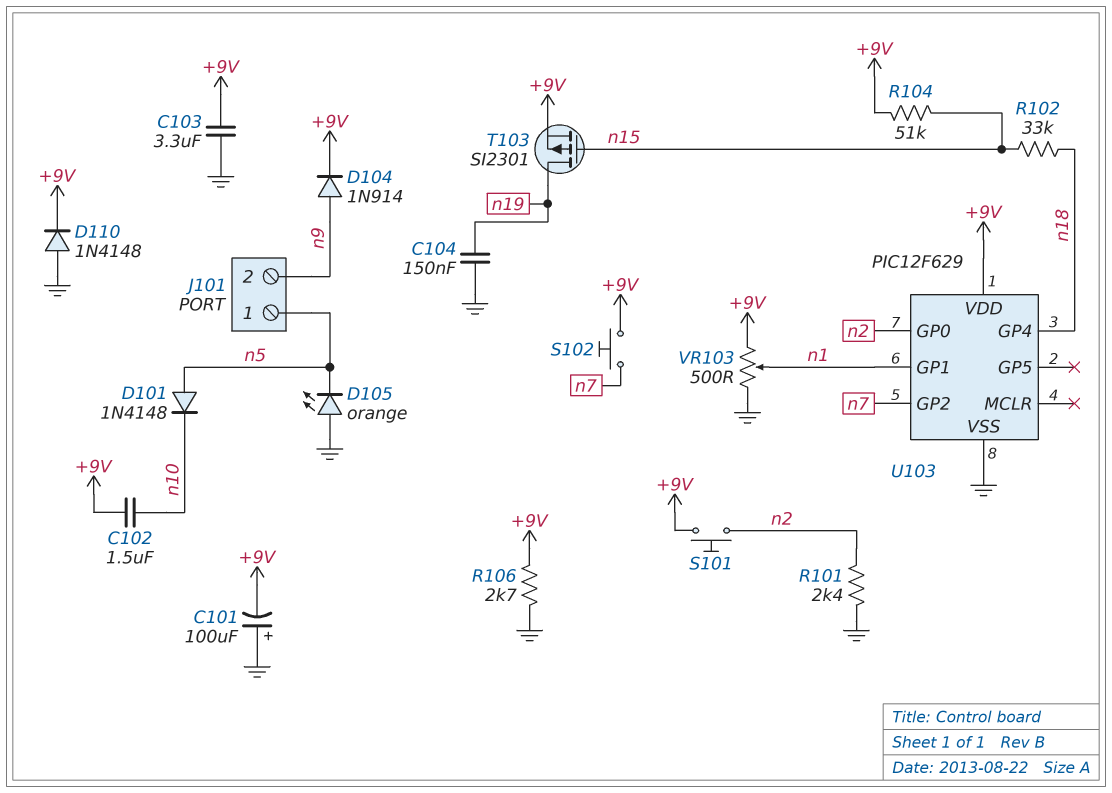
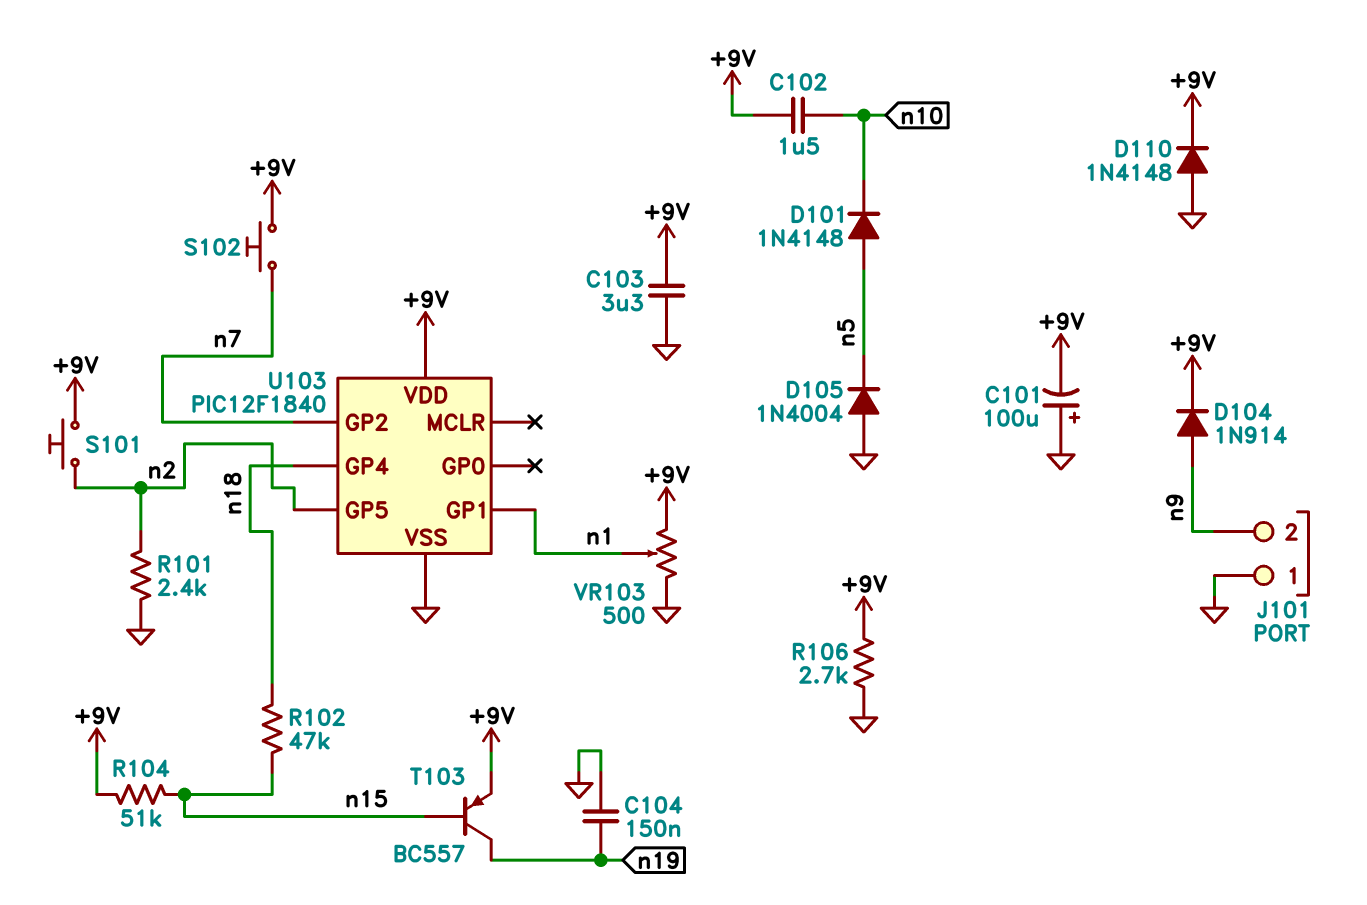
D105: LED orange (A GND, K n5) -> diode 1N4004 (A GND, K n5)
J101 pin 1: n5 -> GND
R102: 33k (n15, n18) -> 47k (n15, n18)
T103: PMOS SI2301 (G n15, D n19, S +9V) -> PNP BC557 (B n15, C n19, E +9V)
U103: PIC12F629 -> PIC12F1840
U103 pin GP0: n2 -> none
U103 pin GP5: none -> n2

